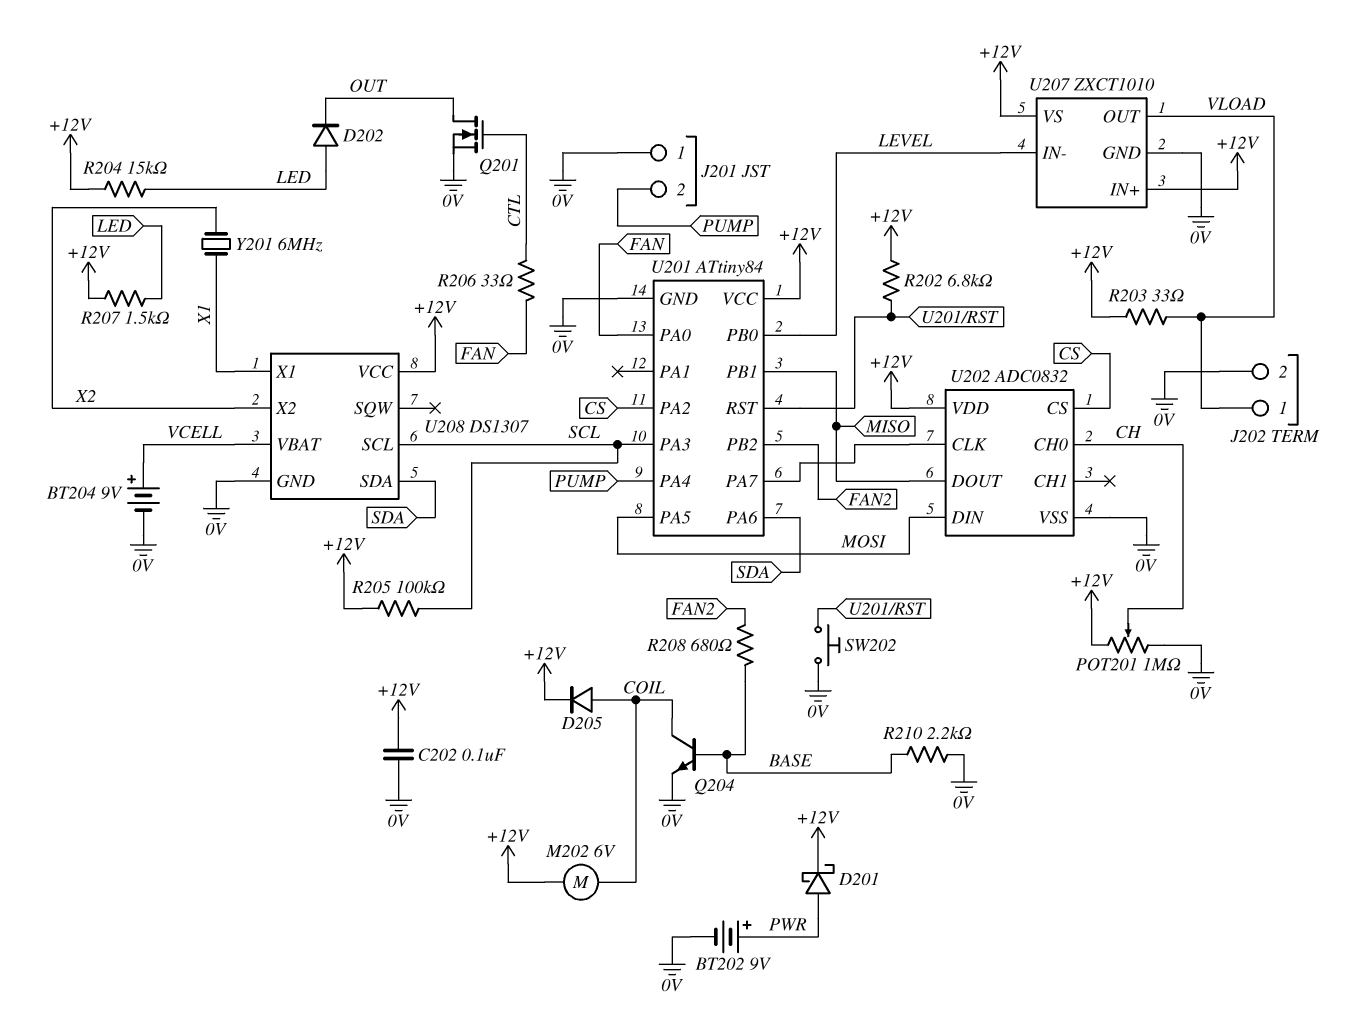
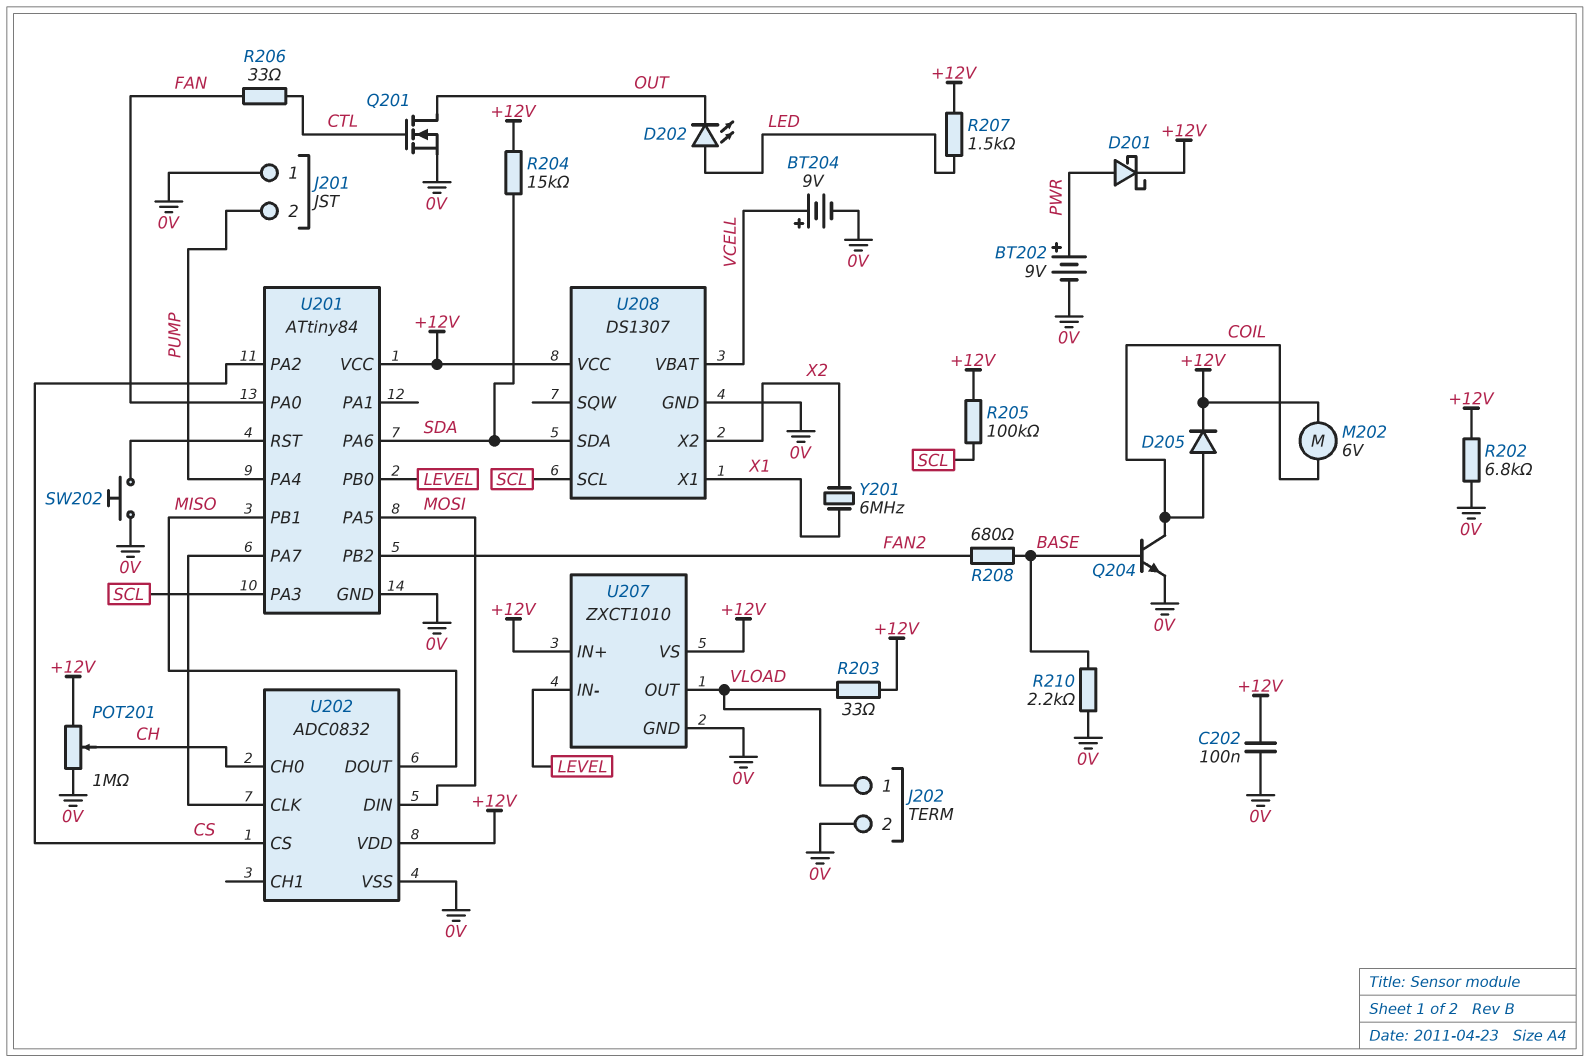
D202: diode (A LED, K OUT) -> LED (A LED, K OUT)
R202: 6.8k (+12V, U201/RST) -> 6.8k (+12V, 0V)
R204: 15k (+12V, LED) -> 15k (+12V, SDA)

